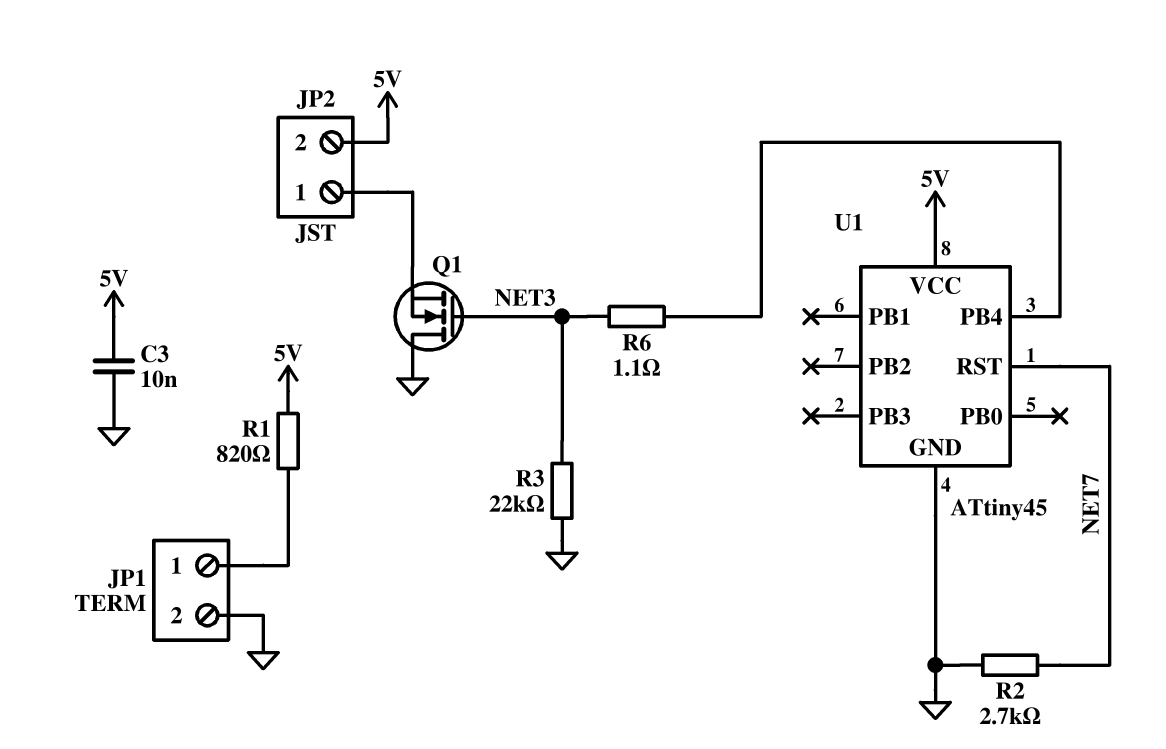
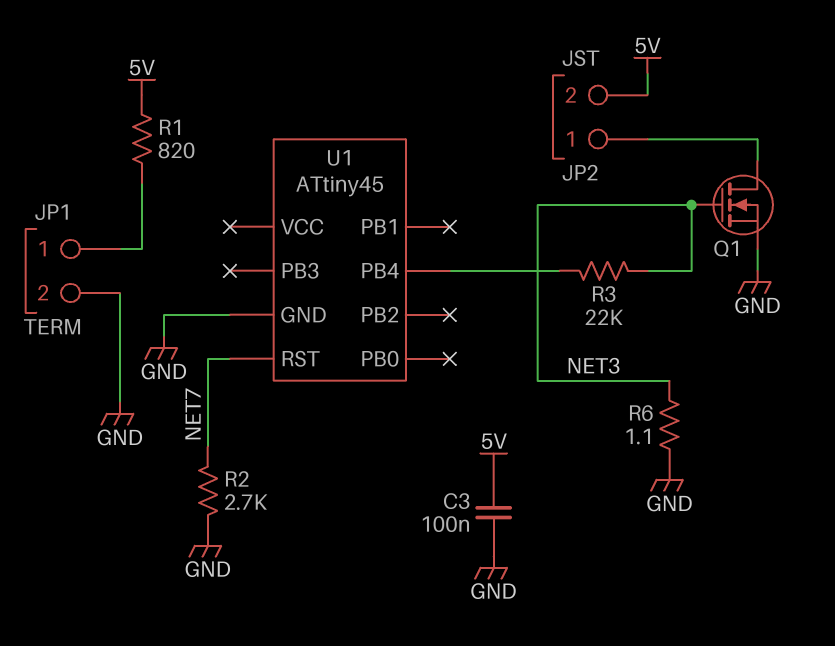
C3: 10nF (5V, GND) -> 100nF (5V, GND)
Q1: NMOS (G NET3, D GND, S JP2/1) -> NMOS (G NET3, D JP2/1, S GND)
R3: 22k (GND, NET3) -> 22k (NET3, U1/PB4)
R6: 1.1 (NET3, U1/PB4) -> 1.1 (GND, NET3)
U1 pin VCC: 5V -> none

